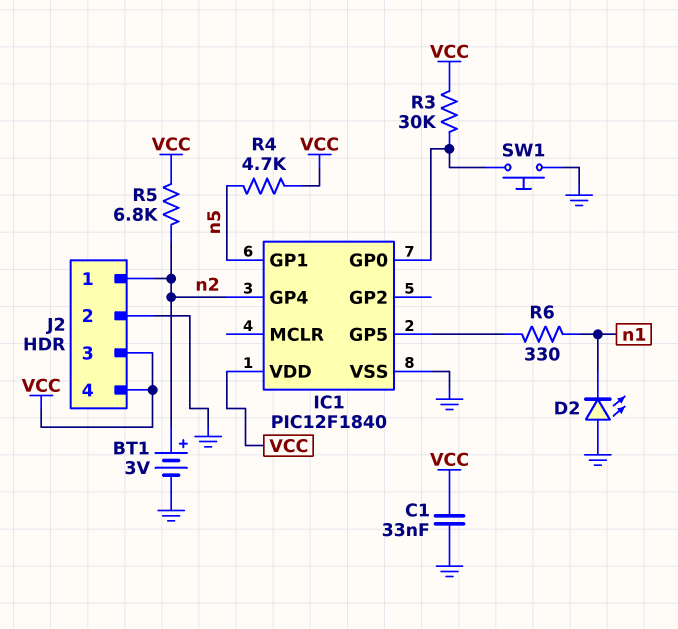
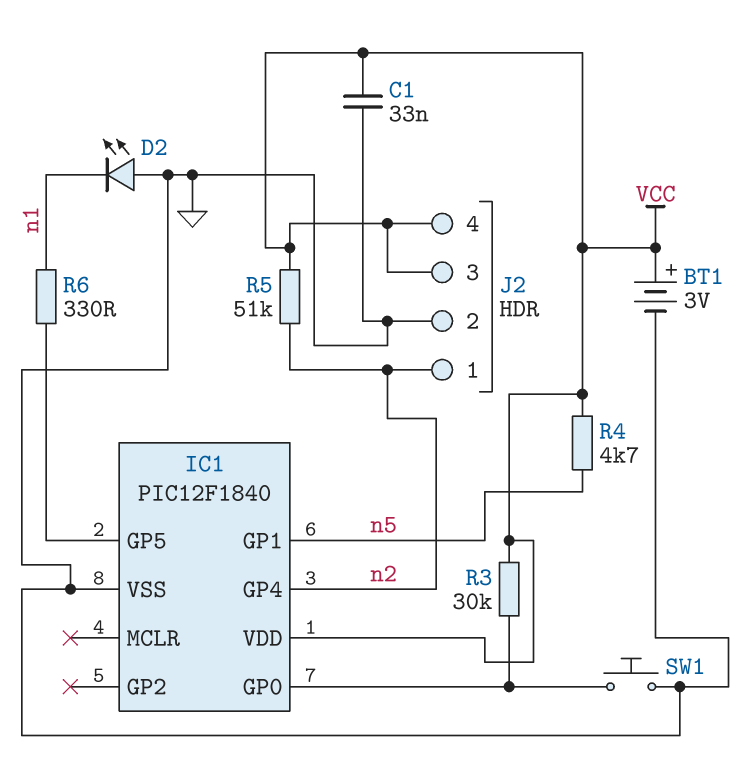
BT1: 3V (plus n2, minus GND) -> 3V (plus VCC, minus GND)
R5: 6.8k (VCC, n2) -> 51k (VCC, n2)

